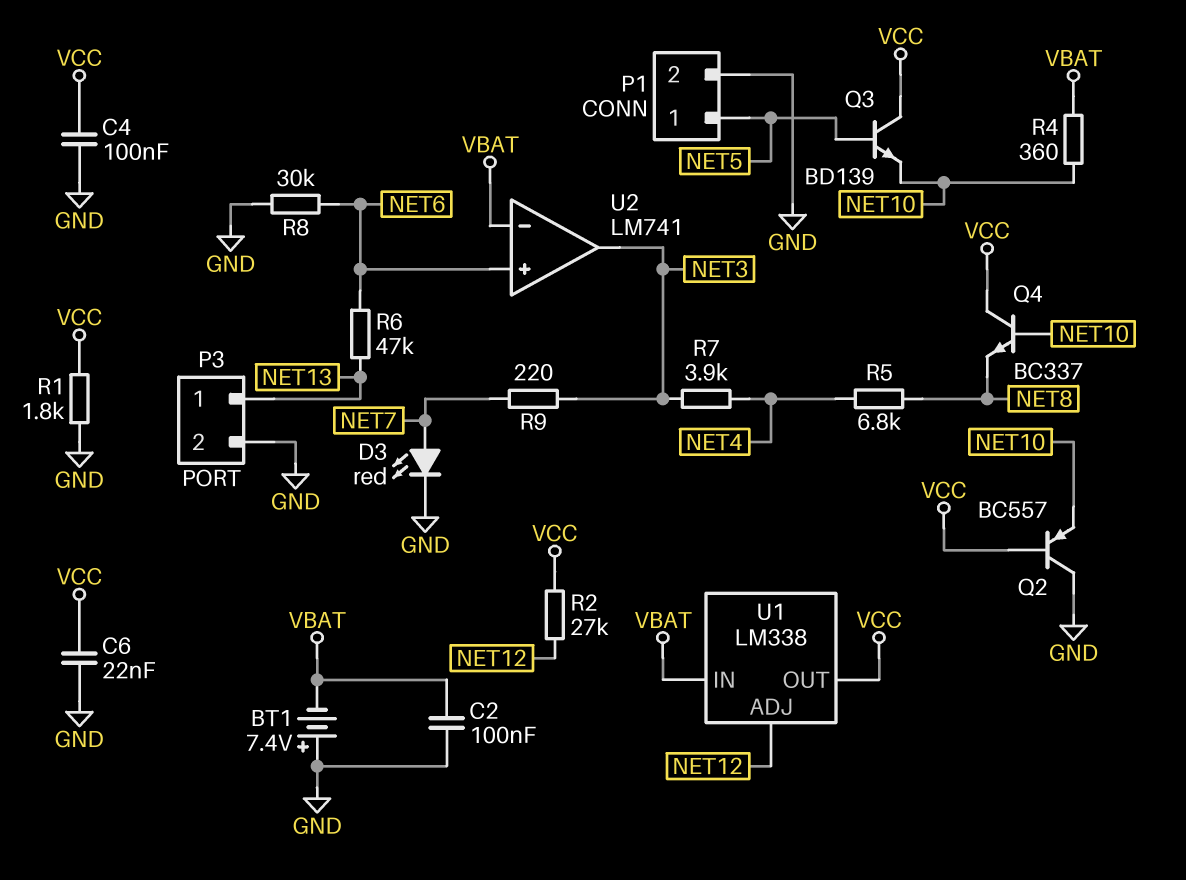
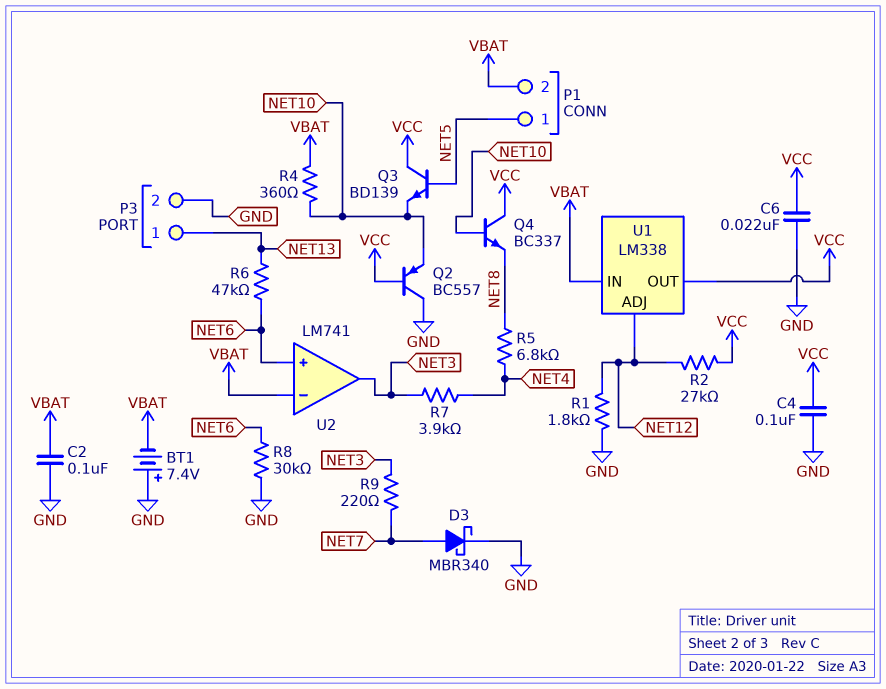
D3: LED red (A NET7, K GND) -> schottky MBR340 (A NET7, K GND)
P1 pin 2: GND -> VBAT
R1: 1.8k (GND, VCC) -> 1.8k (GND, NET12)

